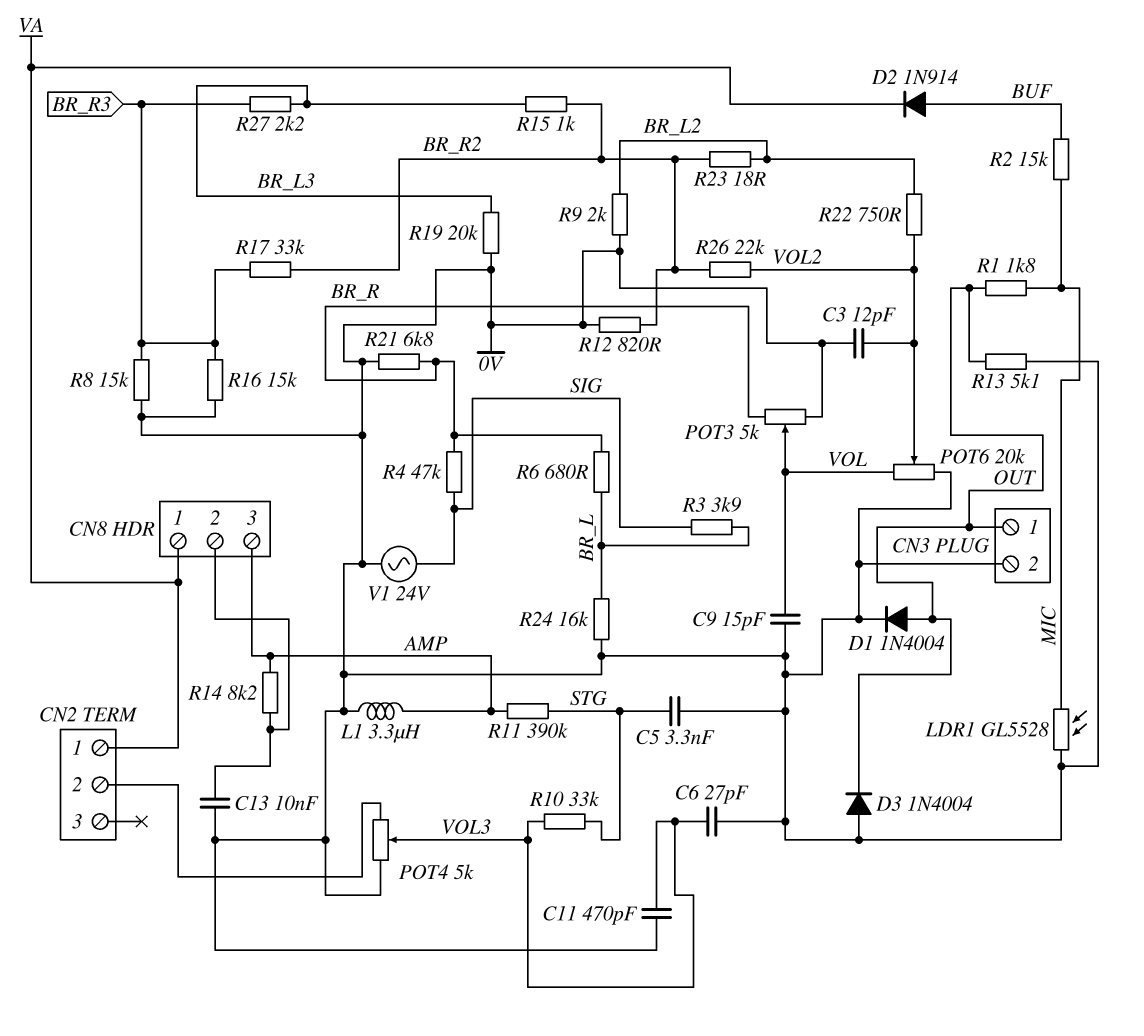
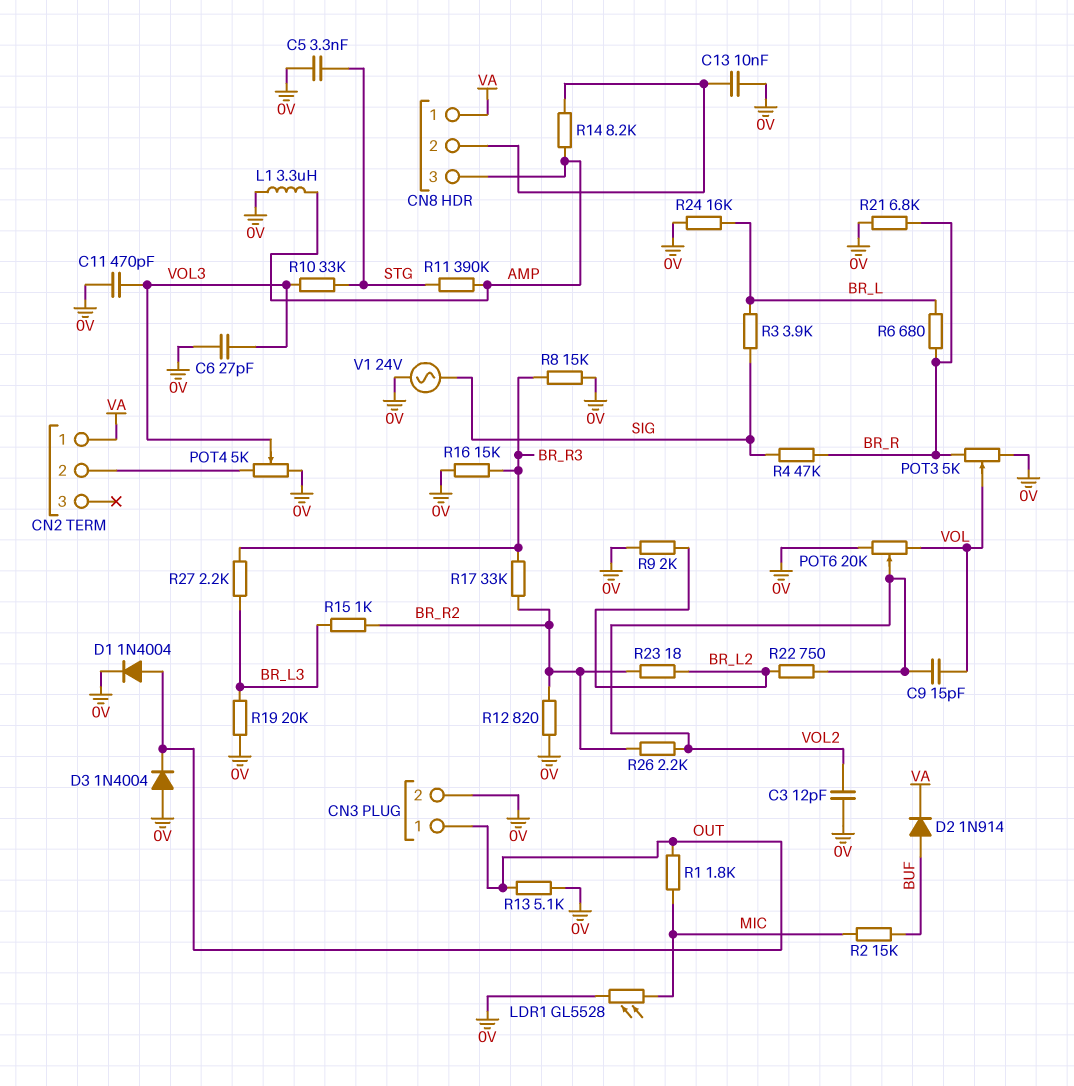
C9: 15pF (0V, VOL) -> 15pF (VOL, VOL2)
R26: 22k (BR_R2, VOL2) -> 2.2k (BR_R2, VOL2)

